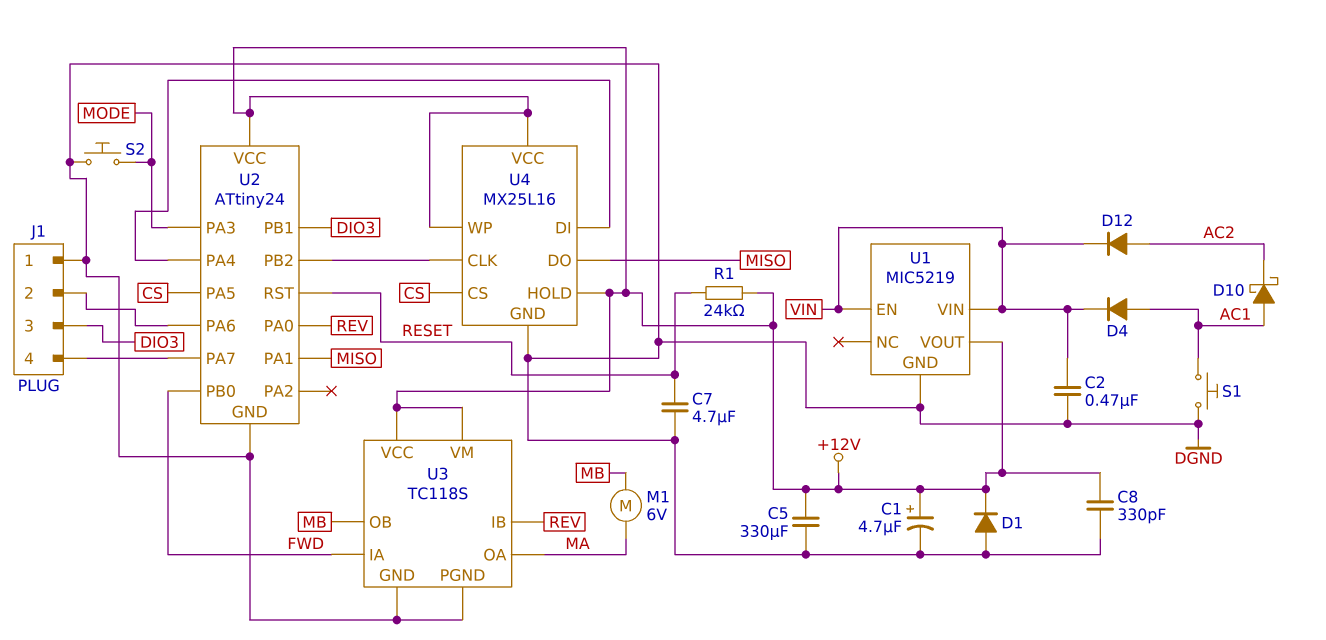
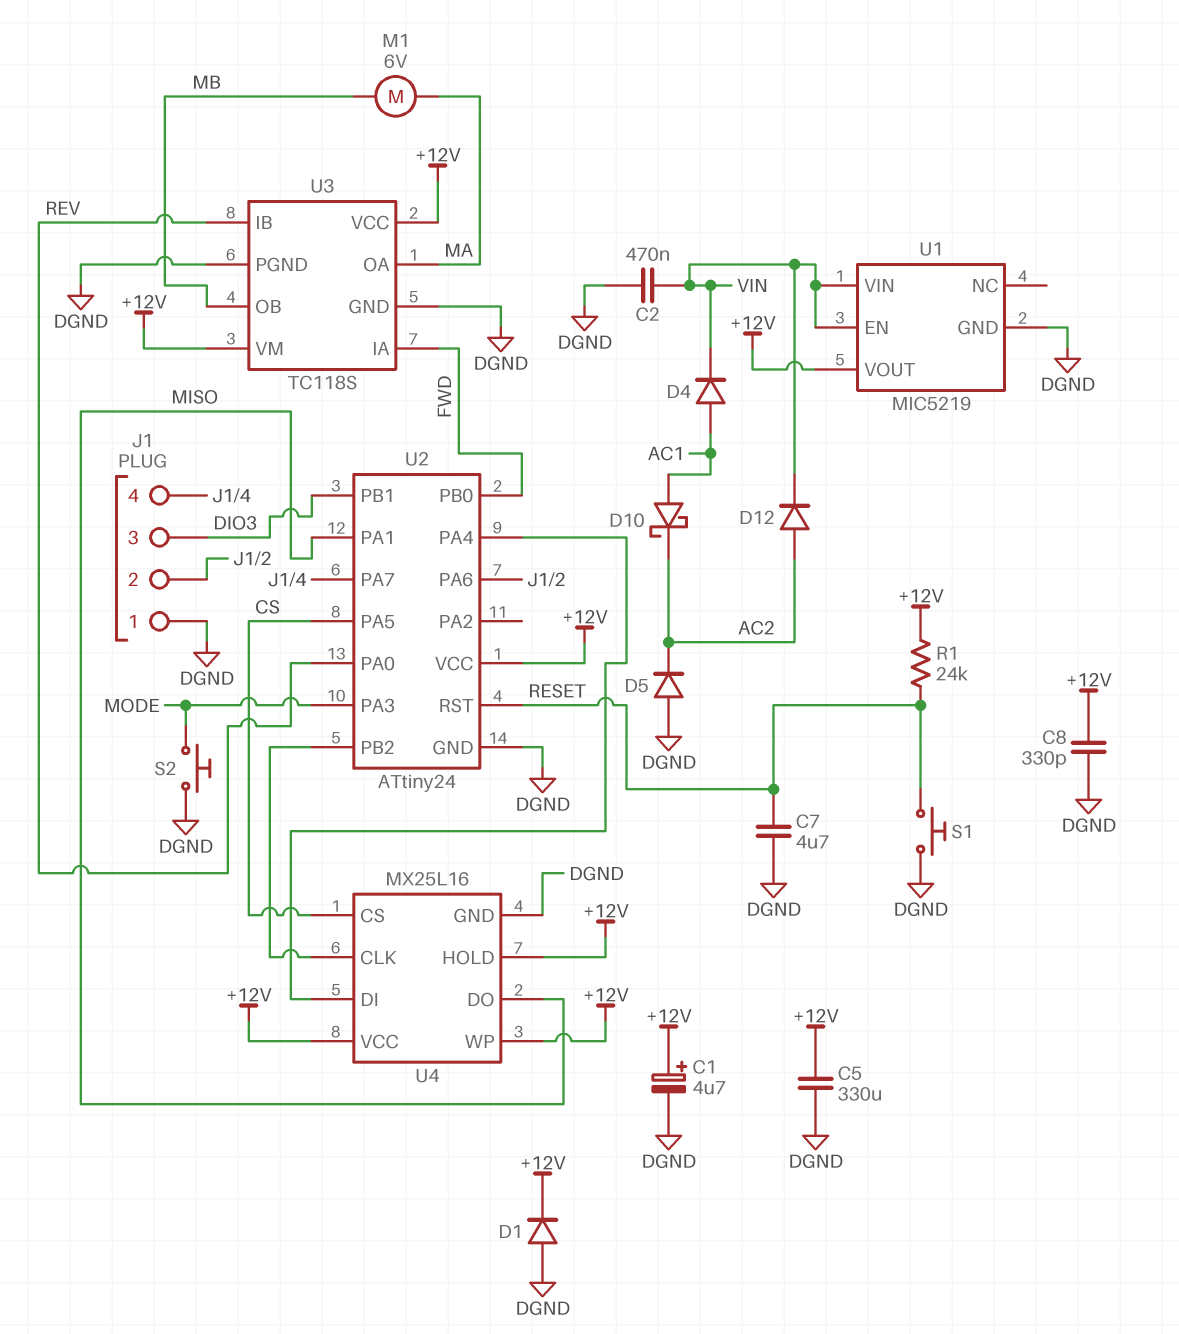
D5: none -> diode (A DGND, K AC2)
S1: button (AC1, DGND) -> button (DGND, RESET)

